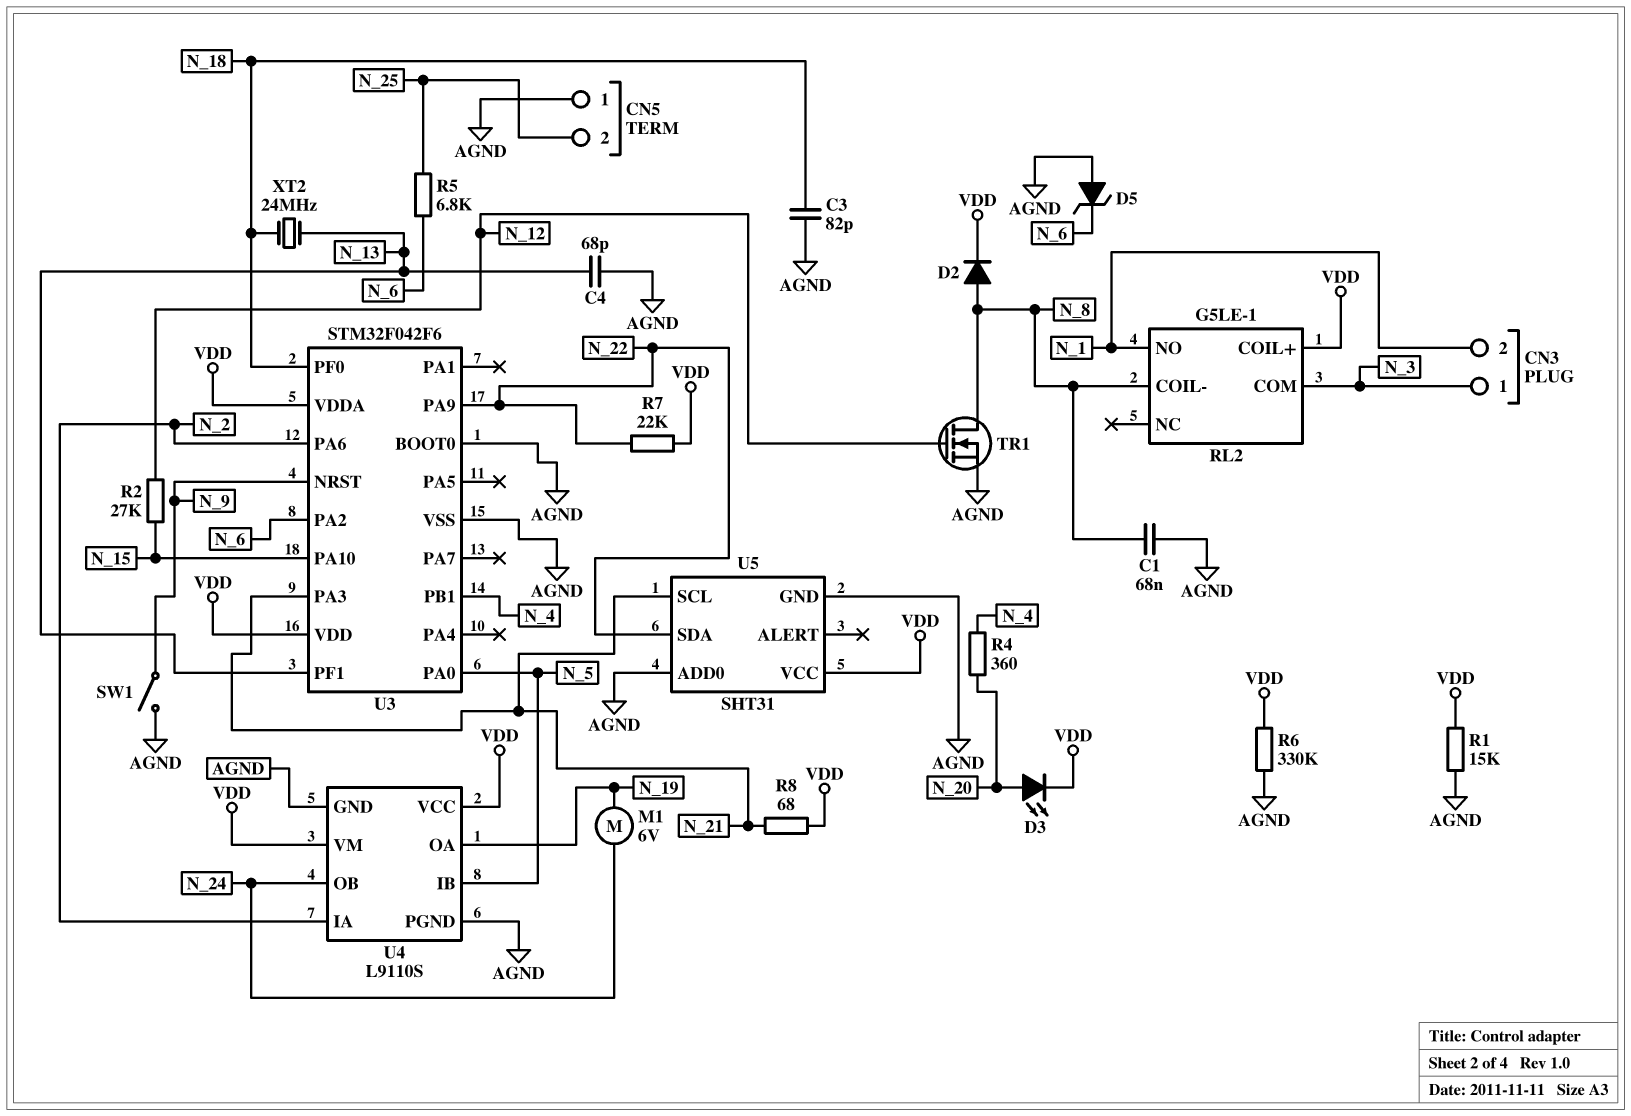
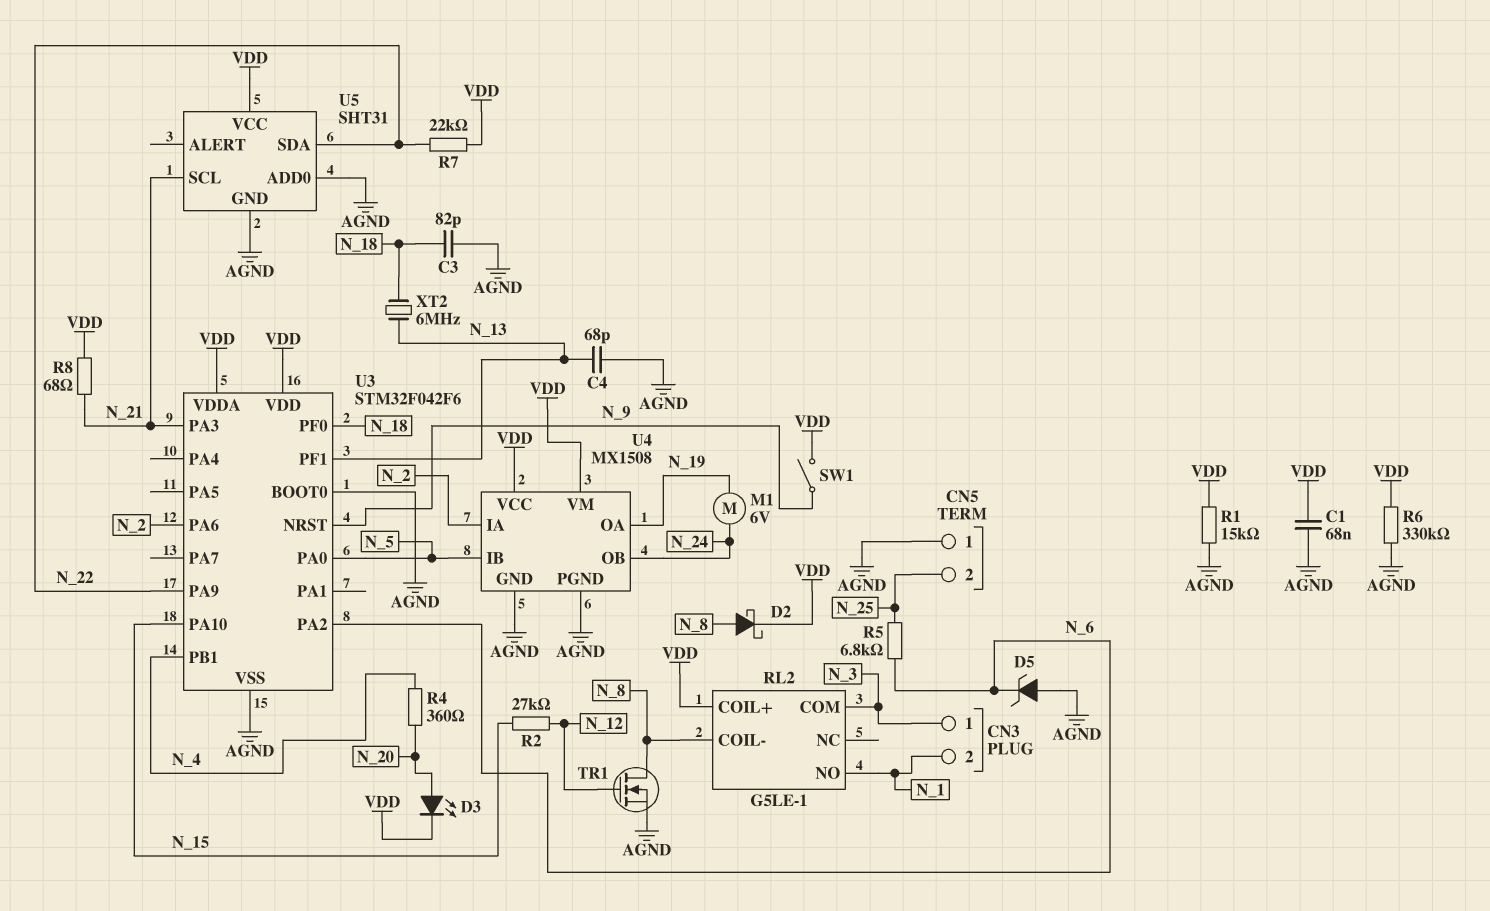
C1: 68nF (AGND, N_8) -> 68nF (AGND, VDD)
D2: diode (A N_8, K VDD) -> schottky (A N_8, K VDD)
SW1: switch (AGND, N_9) -> switch (N_9, VDD)
U4: L9110S -> MX1508
XT2: 24MHz (N_13, N_18) -> 6MHz (N_13, N_18)

